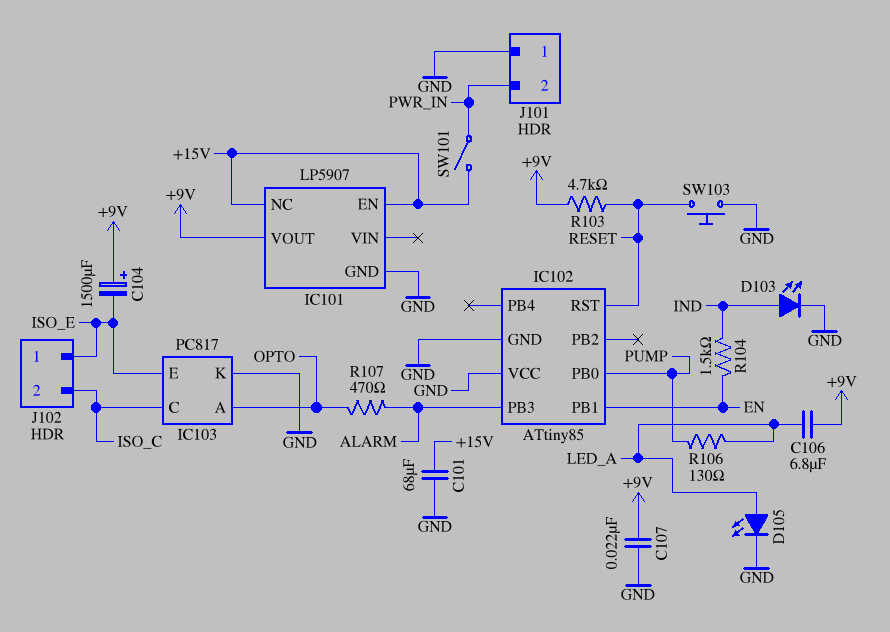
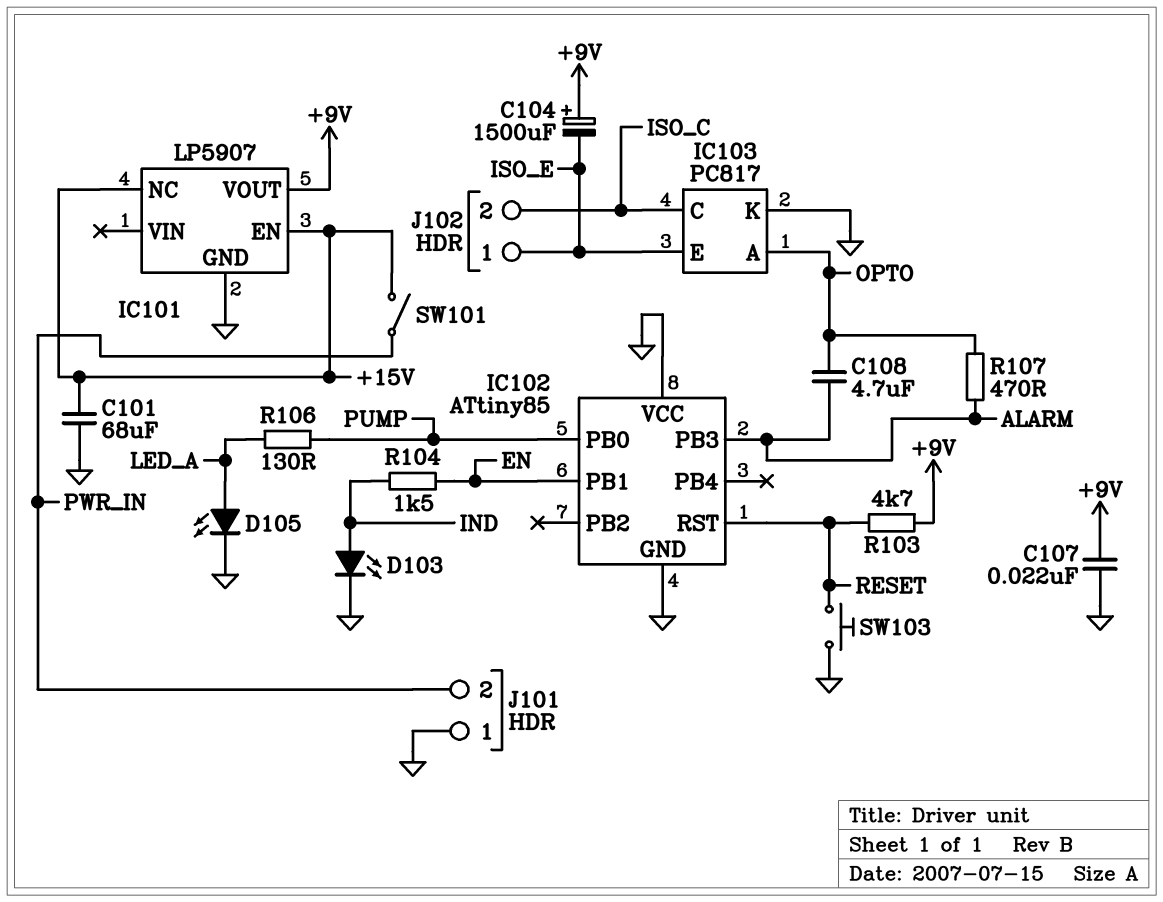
C106: 6.8uF (+9V, LED_A) -> none
C108: none -> 4.7uF (ALARM, OPTO)

